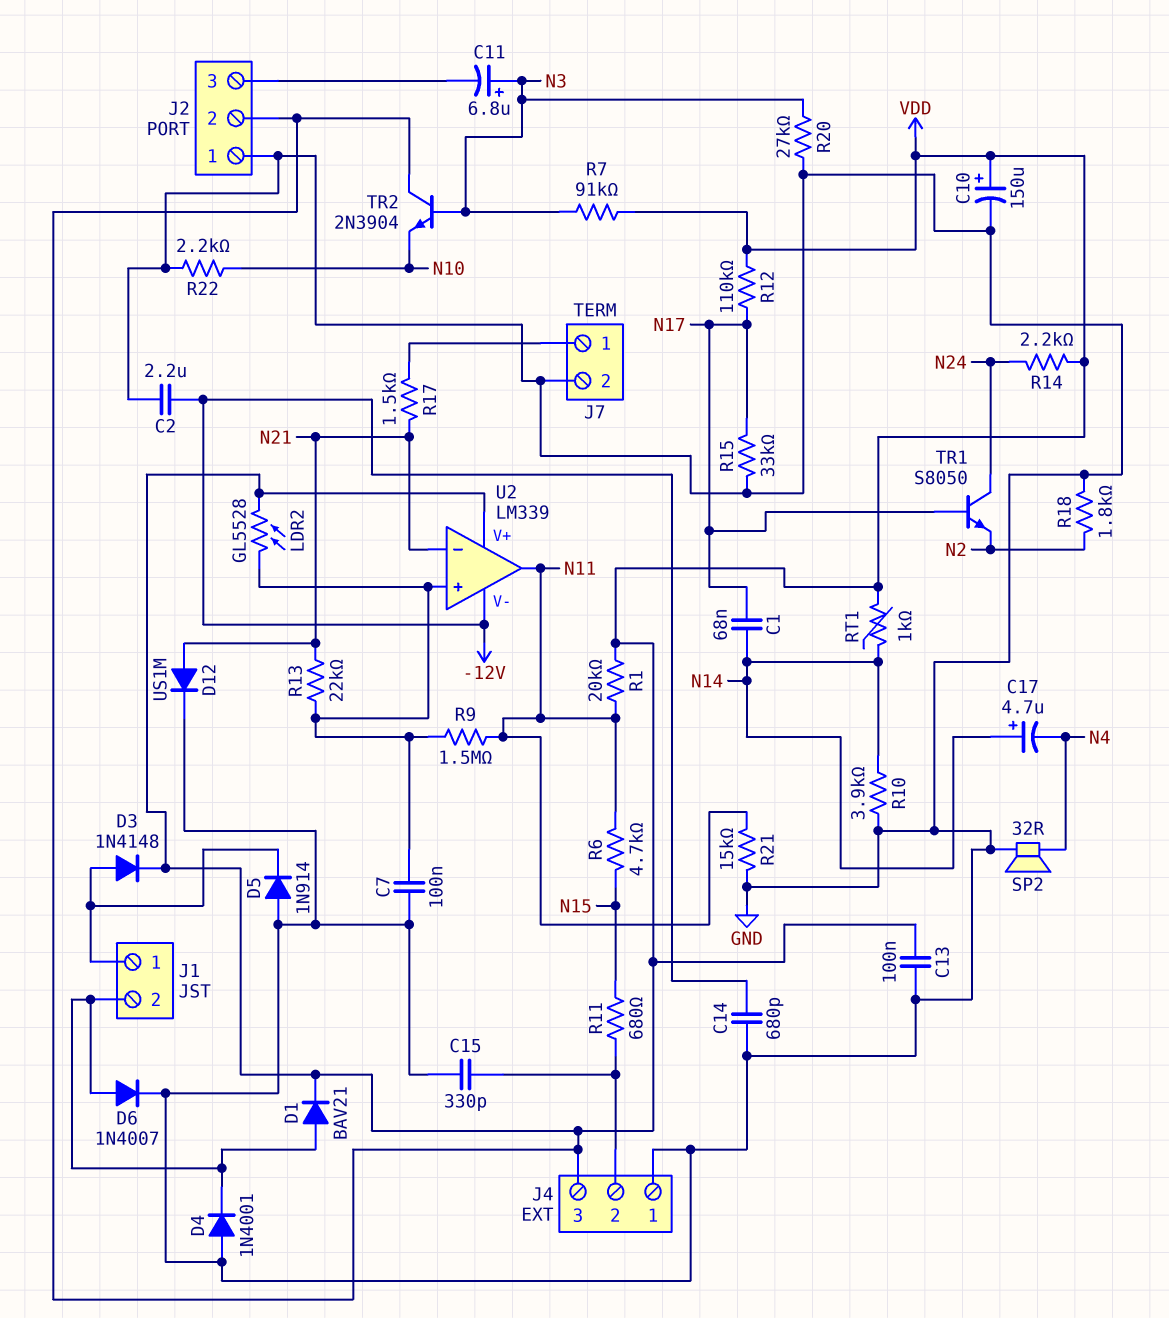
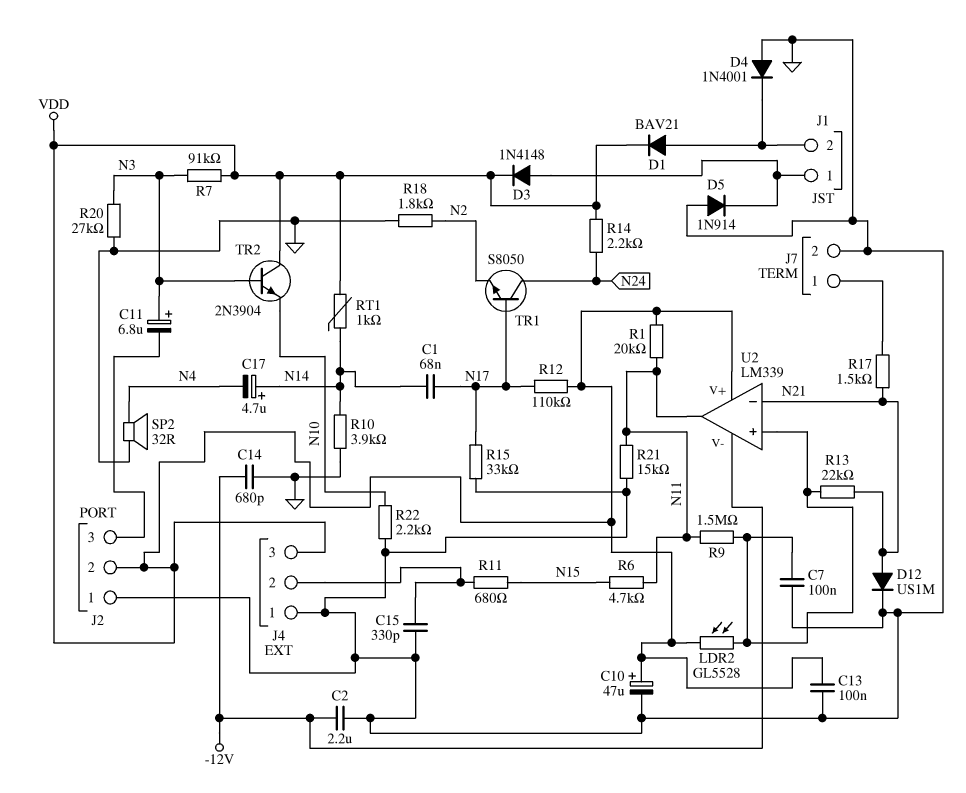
C10: 150uF (plus VDD, minus GND) -> 47uF (plus VDD, minus GND)
D6: diode 1N4007 (A J1/2, K GND) -> none

